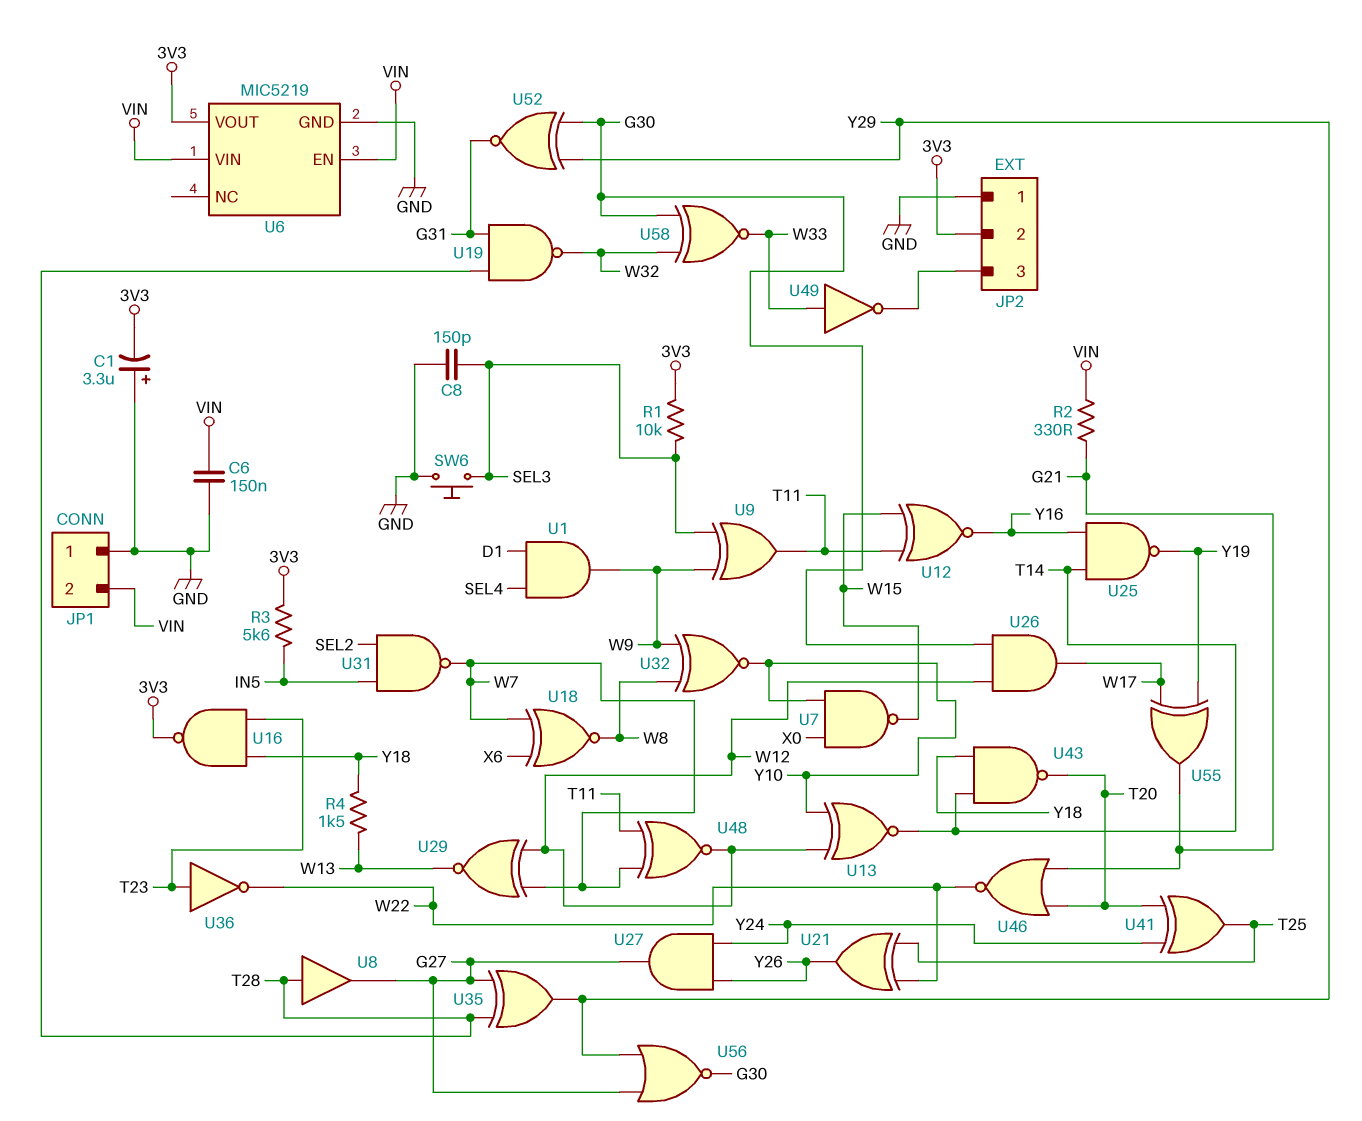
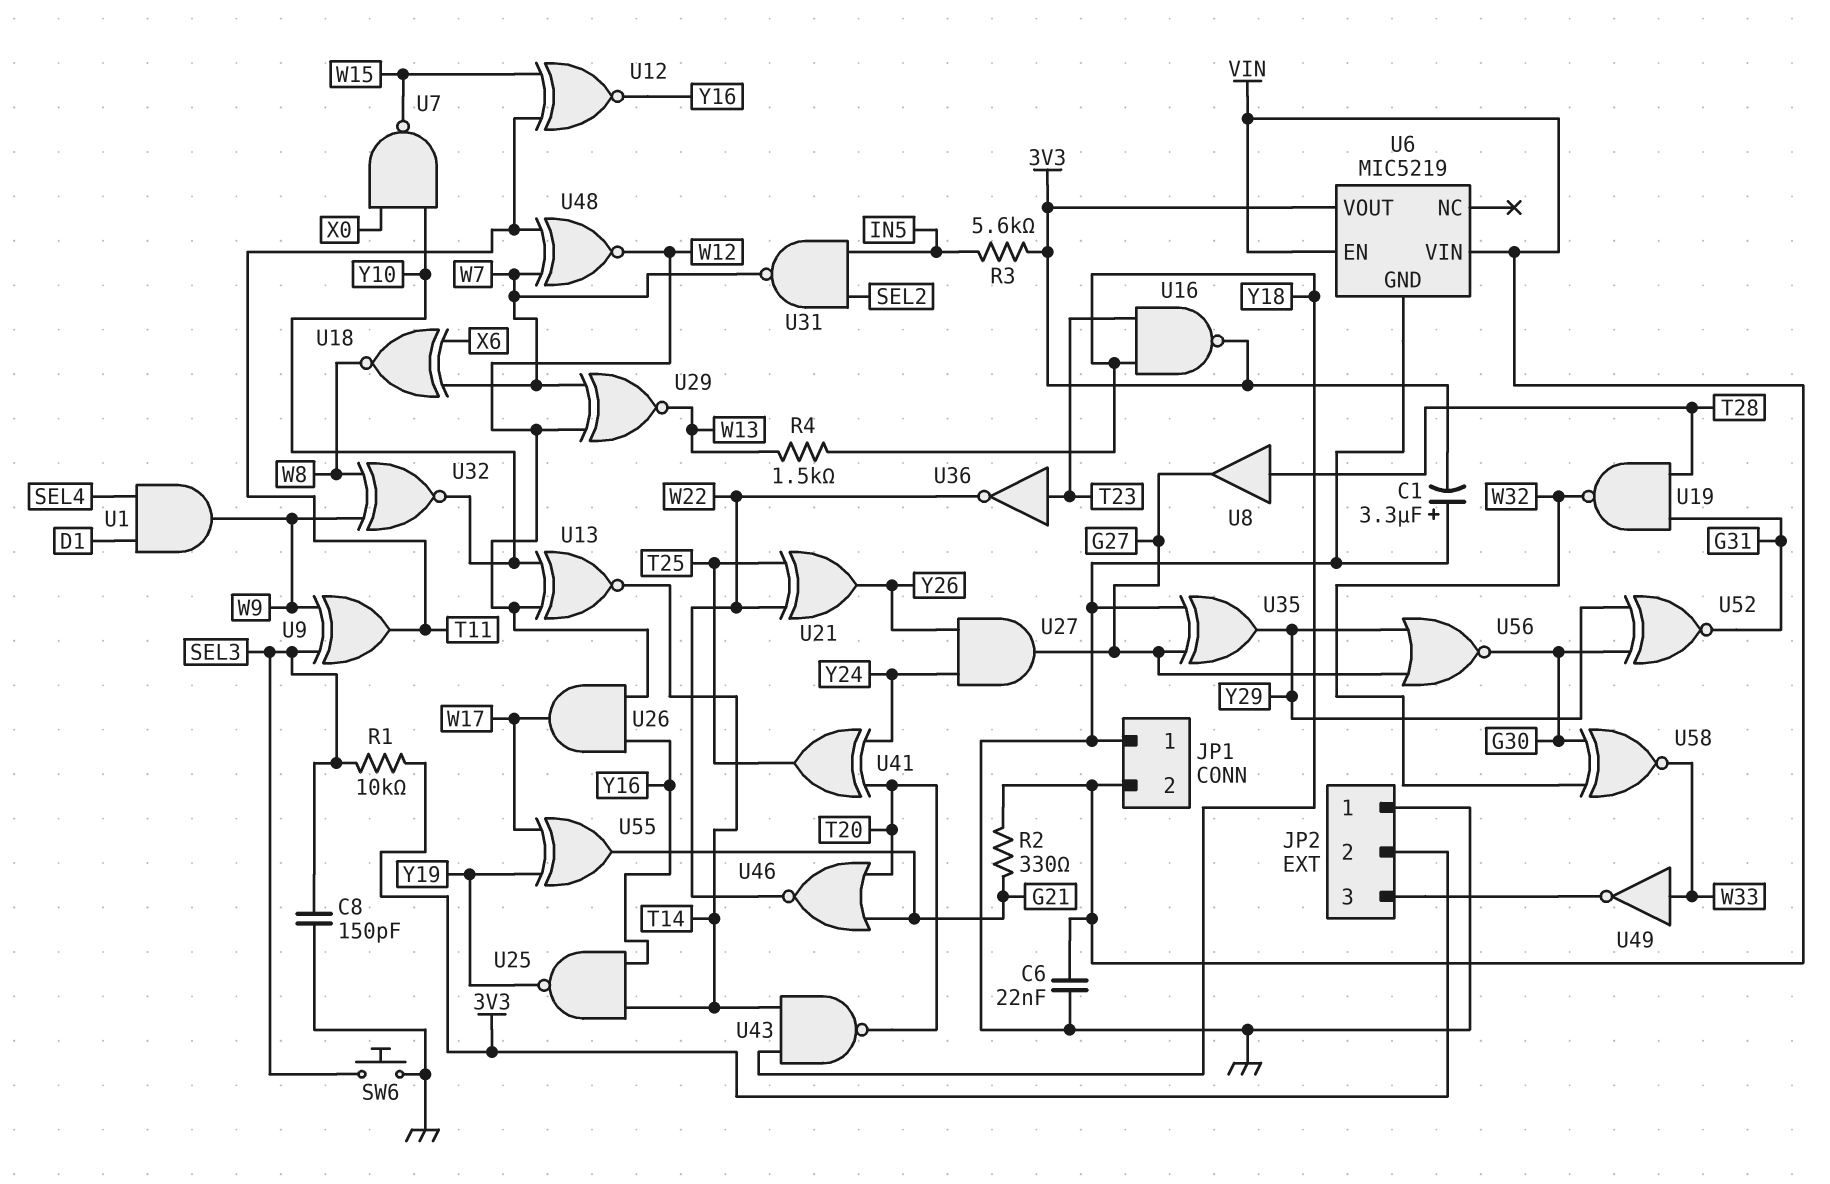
C6: 150nF (GND, VIN) -> 22nF (GND, VIN)
U26: AND (in G30, in W12, out W17) -> AND (in W12, in Y16, out W17)
U35: XOR (in G27, in T28, out Y29) -> XOR (in G27, in GND, out Y29)

